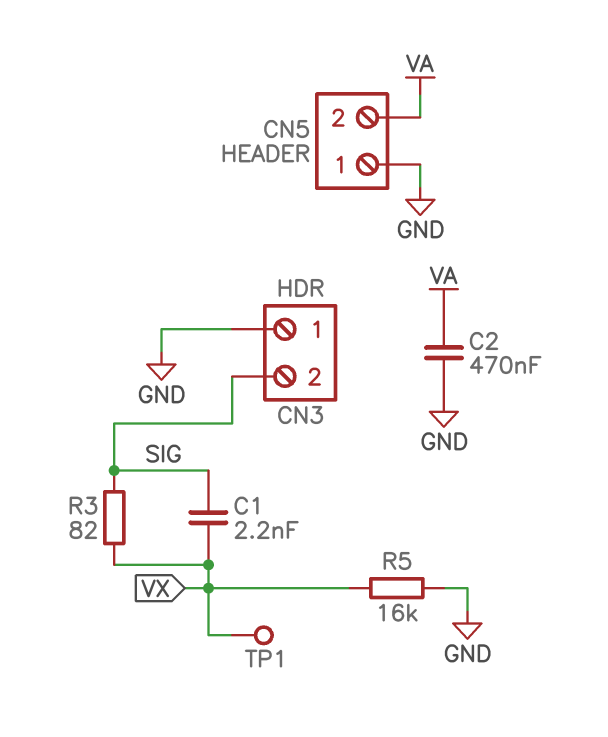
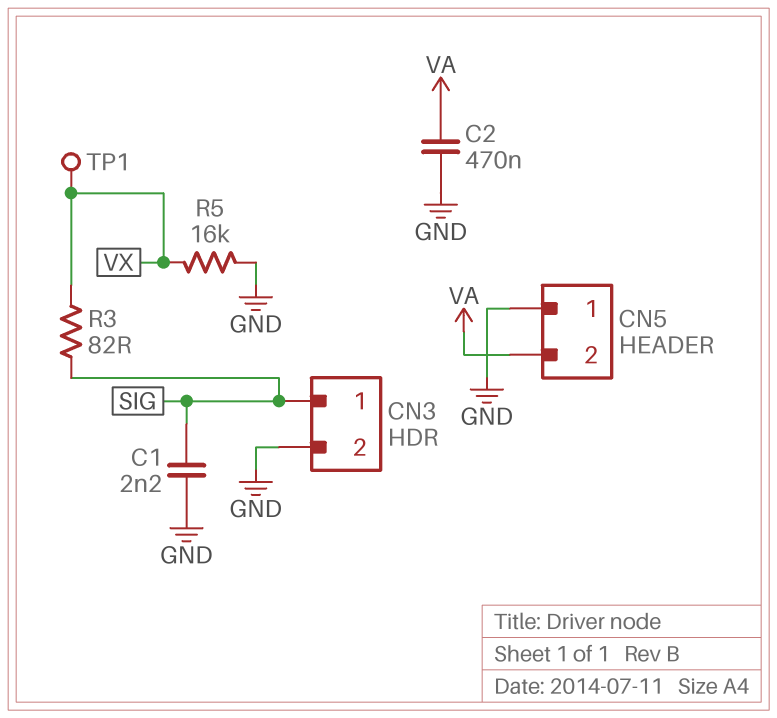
C1: 2.2nF (SIG, VX) -> 2.2nF (GND, SIG)
CN3 pin 1: GND -> SIG
CN3 pin 2: SIG -> GND

